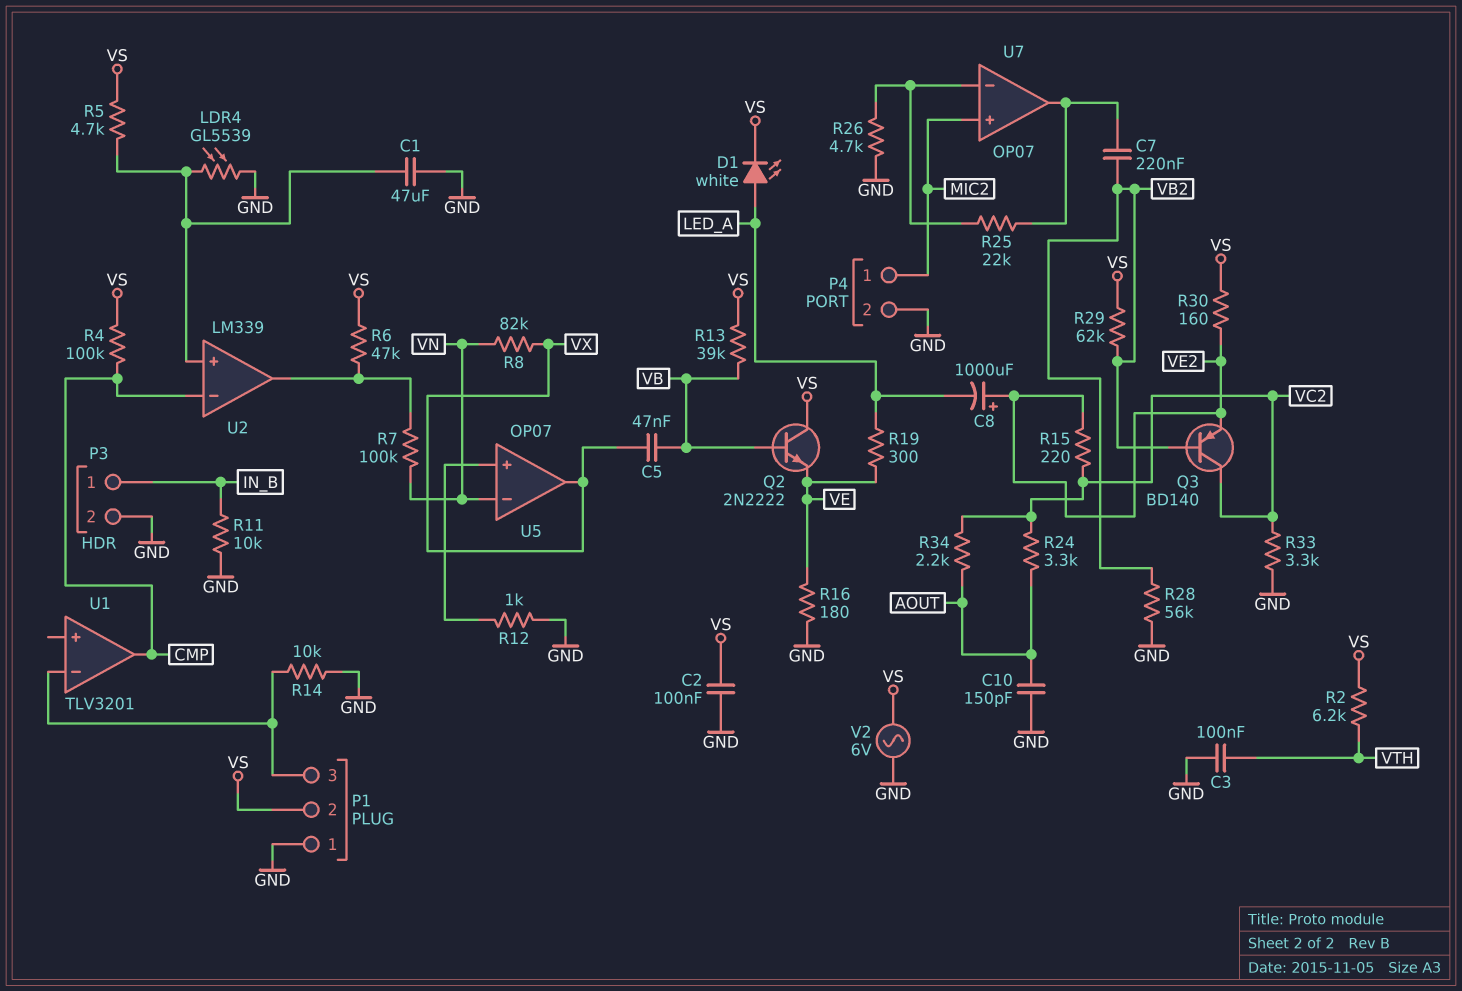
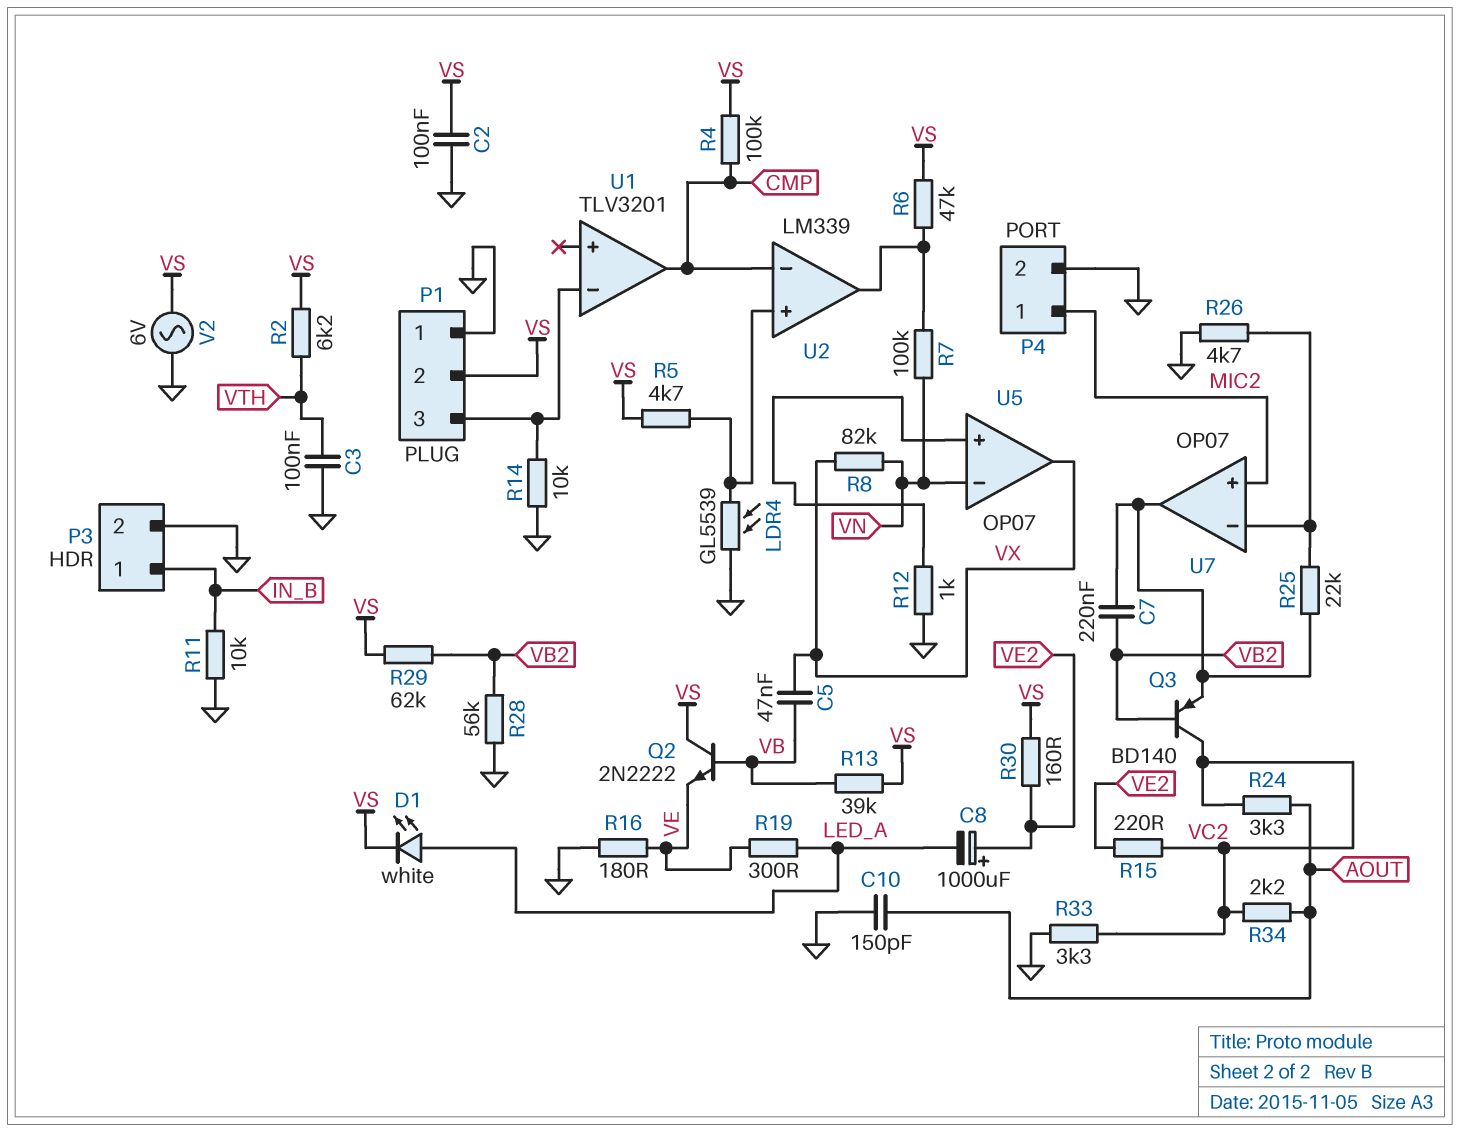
C1: 47uF (GND, U2/in+) -> none
Q3: PNP BD140 (B VB2, C VC2, E VE2) -> PNP BD140 (B VB2, C VC2, E U7/out)

